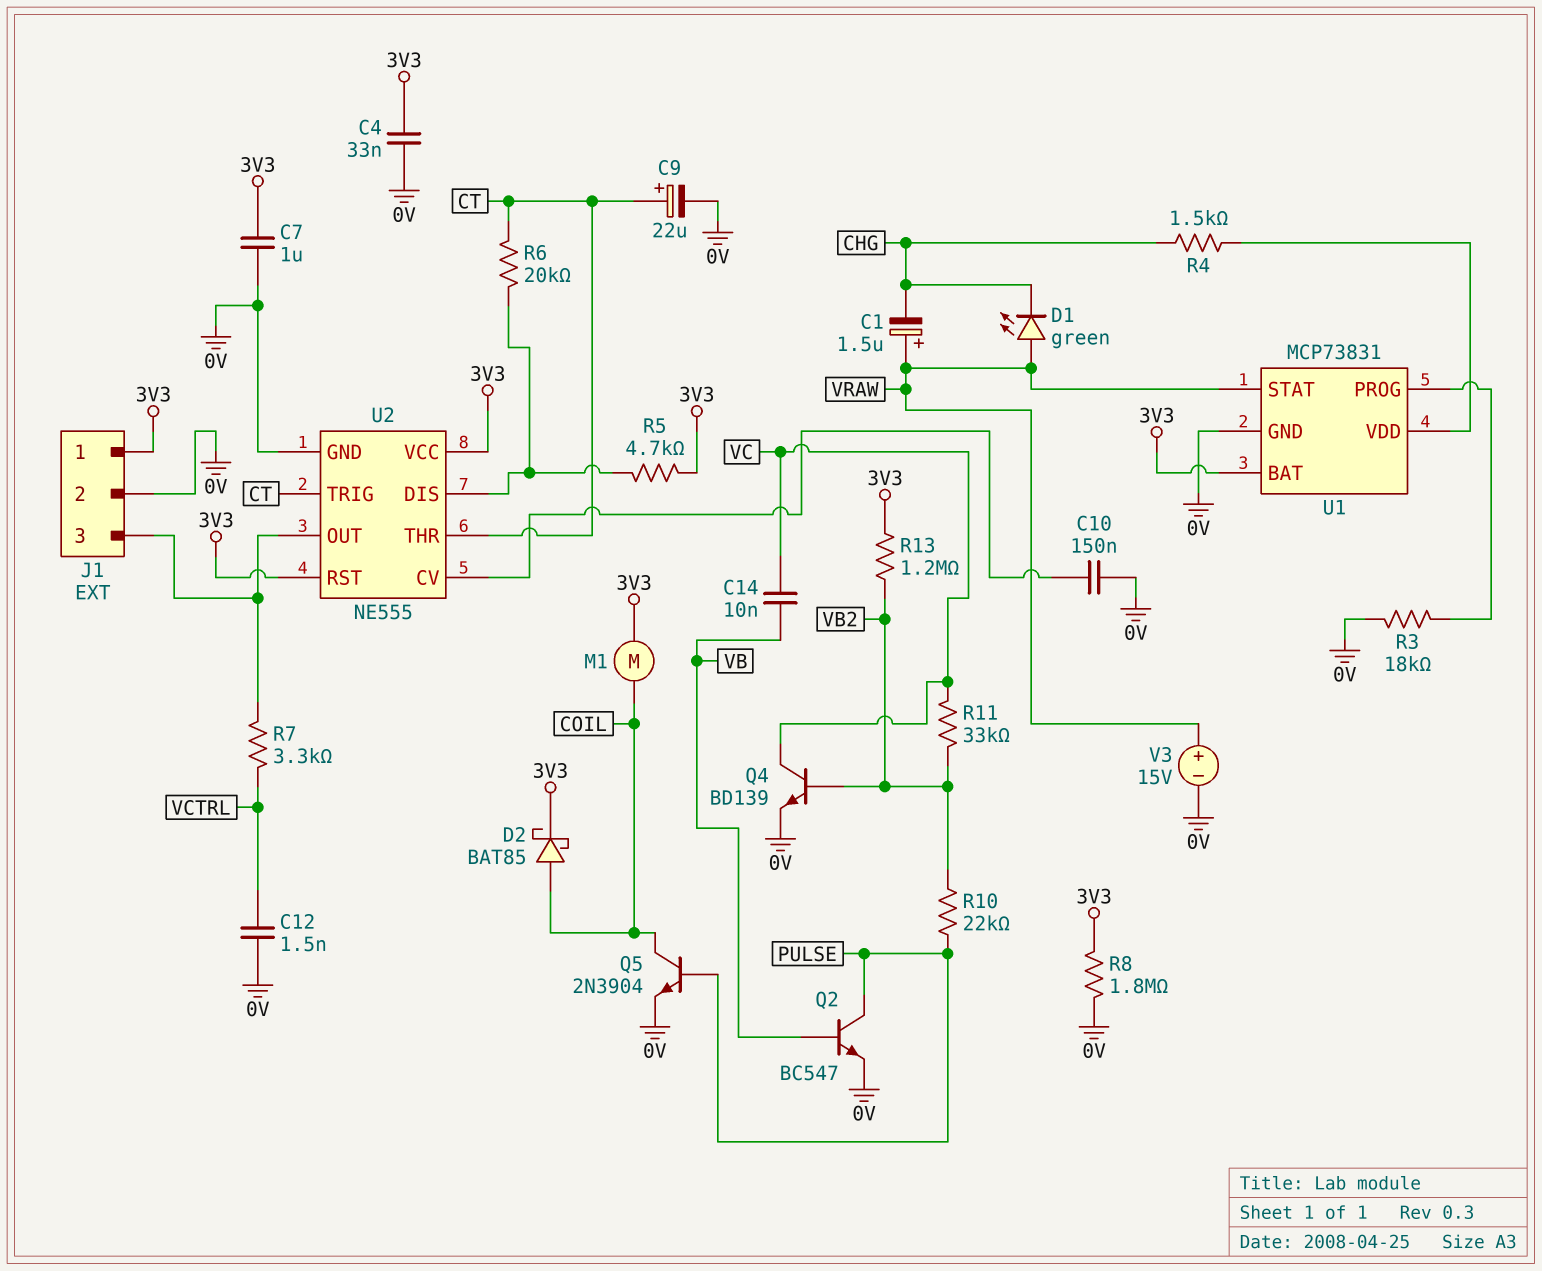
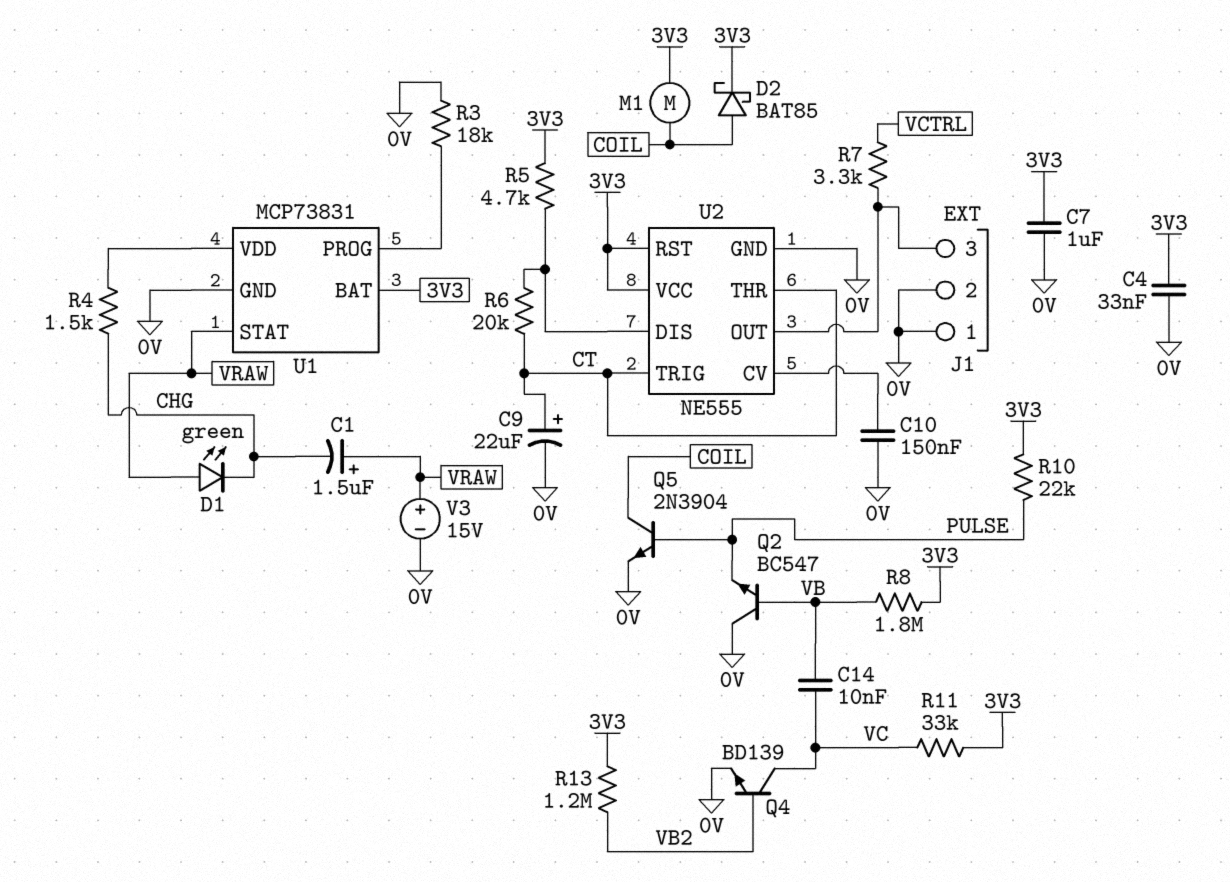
C12: 1.5nF (0V, VCTRL) -> none
J1 pin 1: 3V3 -> 0V
Q2: NPN BC547 (B VB, C PULSE, E 0V) -> NPN BC547 (B VB, C 0V, E PULSE)
R8: 1.8M (0V, 3V3) -> 1.8M (3V3, VB)
R10: 22k (PULSE, VB2) -> 22k (3V3, PULSE)
R11: 33k (VB2, VC) -> 33k (3V3, VC)

